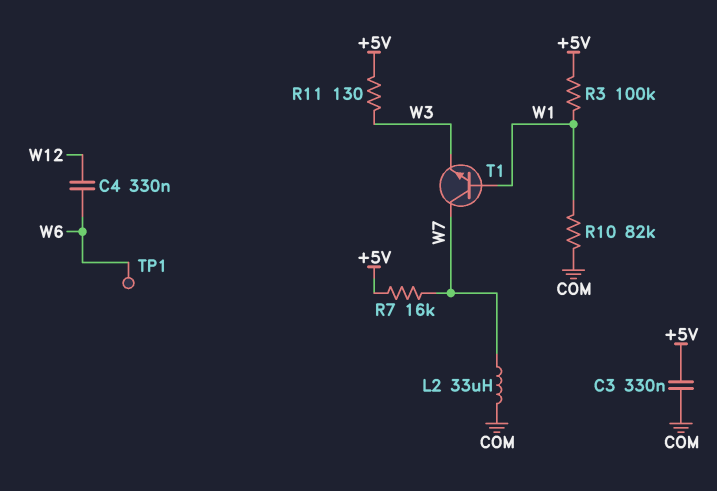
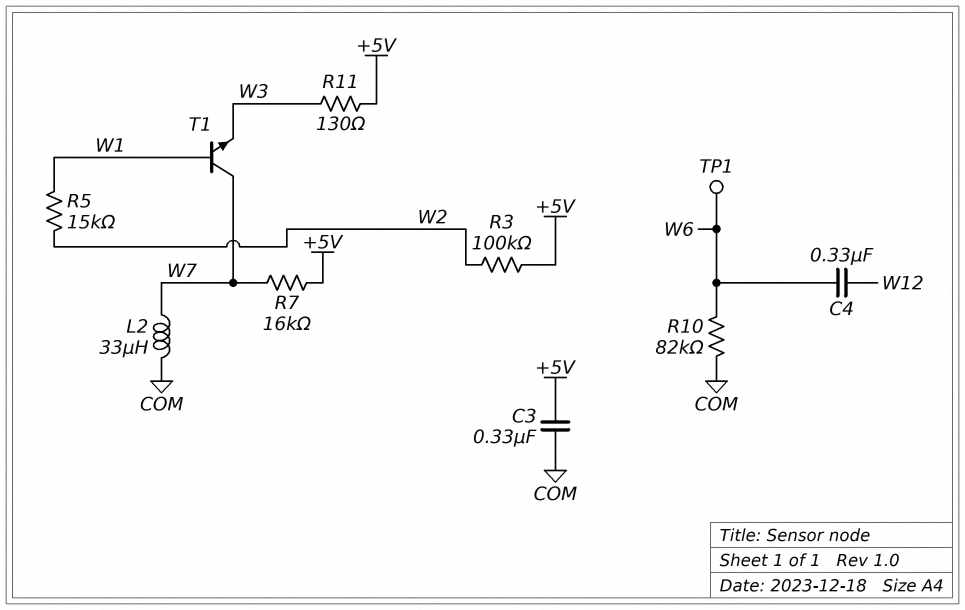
R3: 100k (+5V, W1) -> 100k (+5V, W2)
R5: none -> 15k (W1, W2)
R10: 82k (COM, W1) -> 82k (COM, W6)

